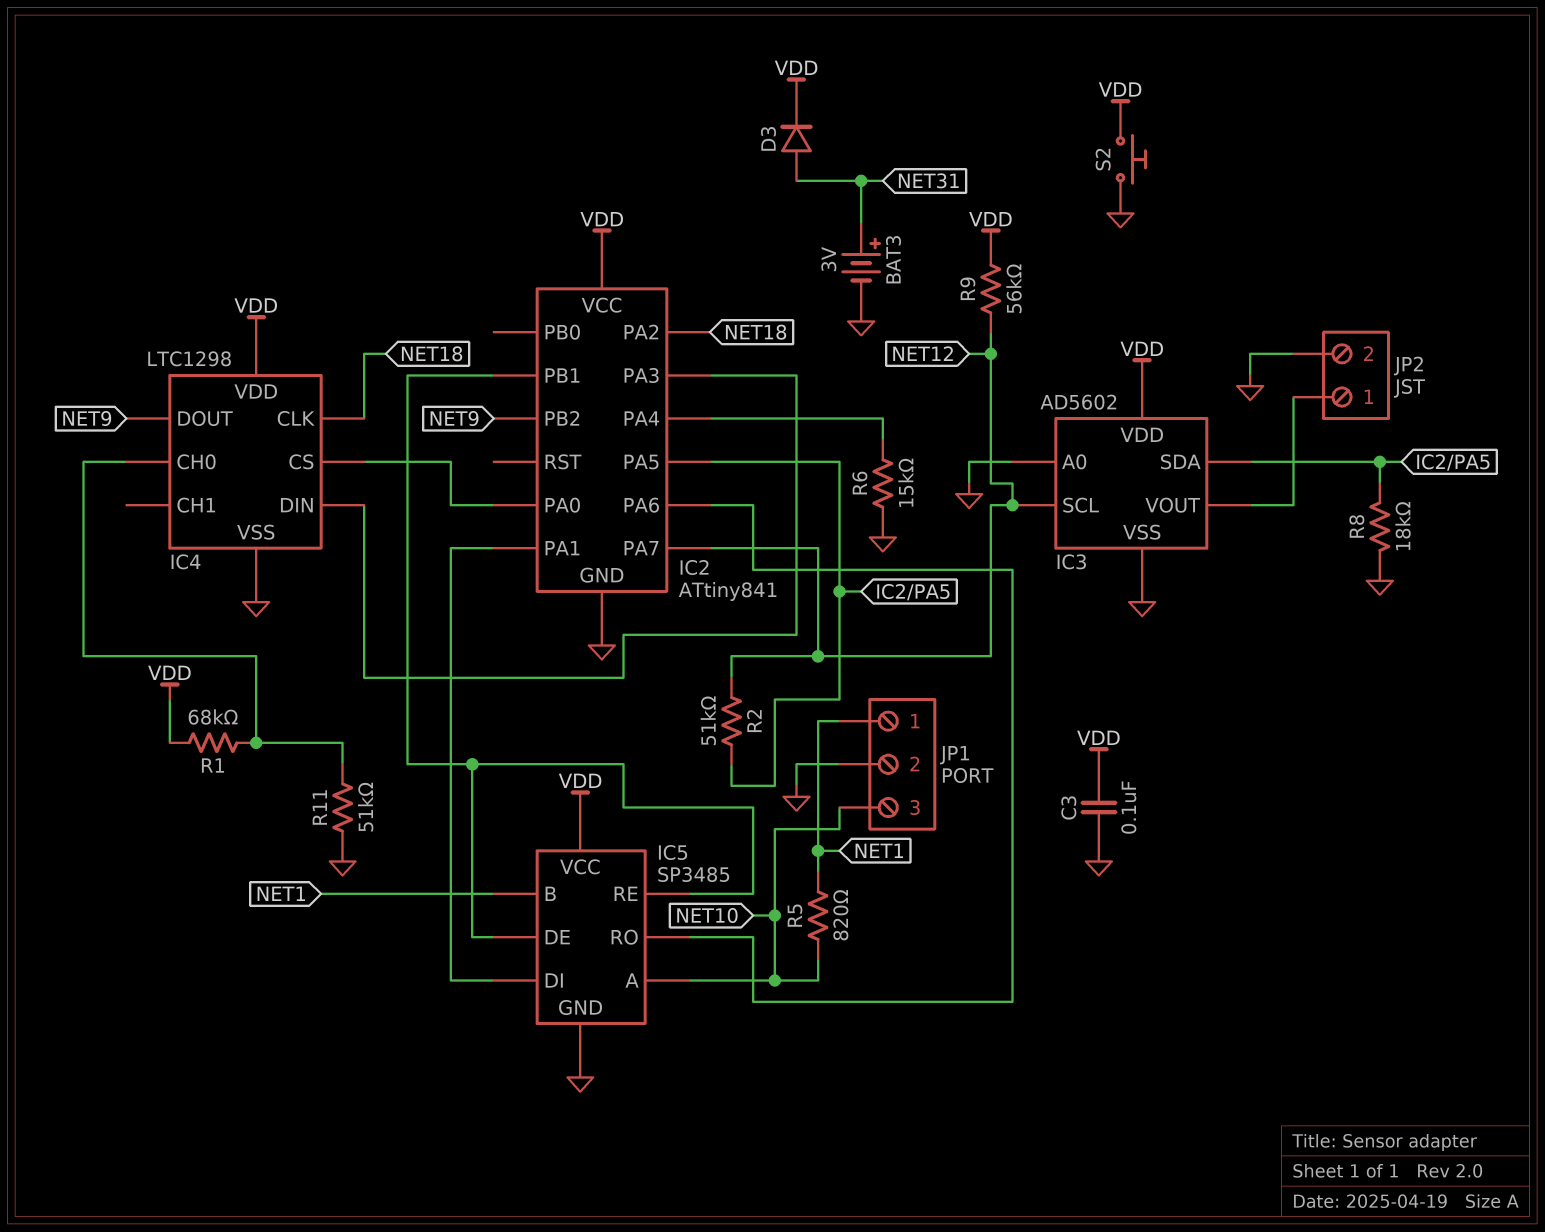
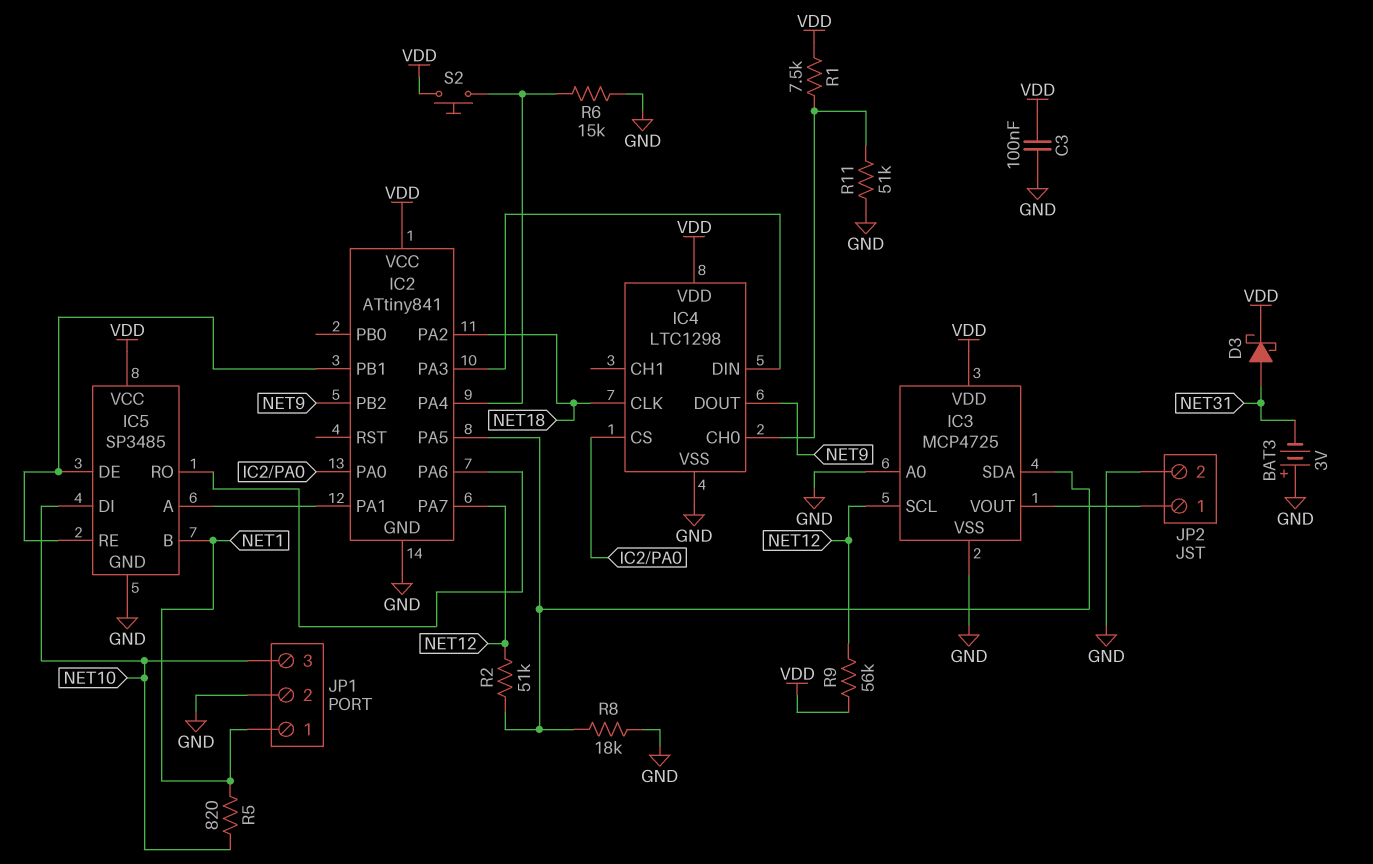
BAT3: 3V (plus NET31, minus GND) -> 3V (plus GND, minus NET31)
D3: diode (A NET31, K VDD) -> schottky (A NET31, K VDD)
IC3: AD5602 -> MCP4725
IC5 pin A: NET10 -> IC2/PA1
IC5 pin DI: IC2/PA1 -> NET10
R1: 68k (IC4/CH0, VDD) -> 7.5k (IC4/CH0, VDD)
S2: button (GND, VDD) -> button (IC2/PA4, VDD)

